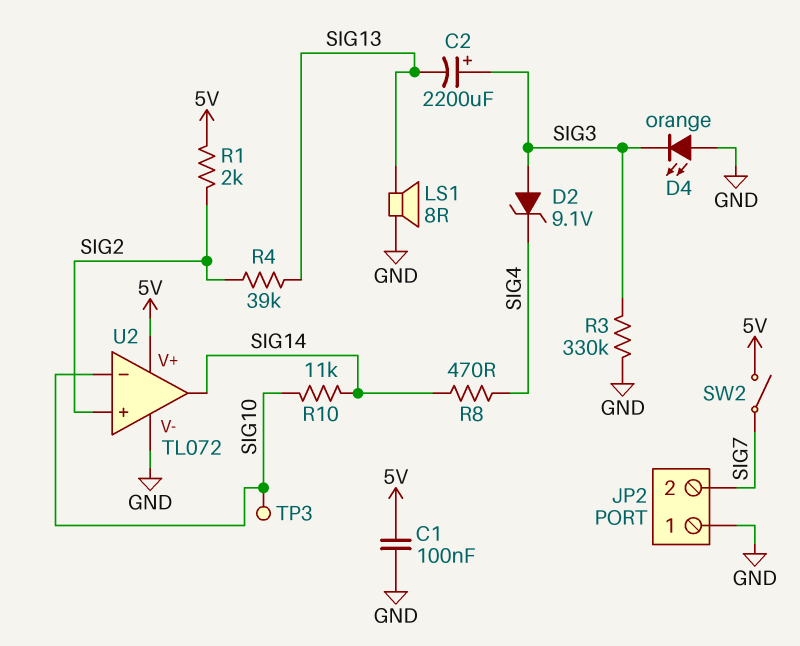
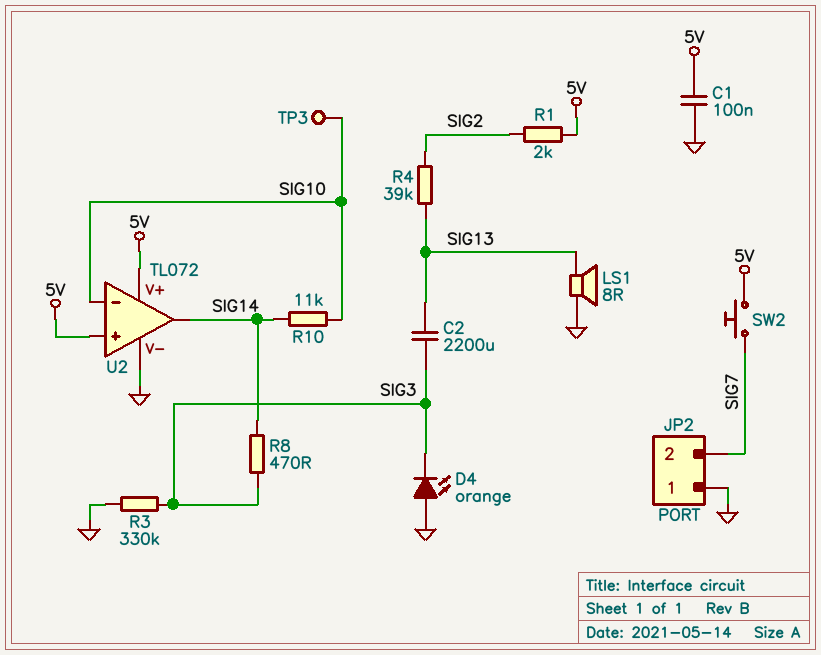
C2: 2200uF (plus SIG3, minus SIG13) -> 2200uF (SIG3, SIG13)
D2: zener 9.1V (A SIG3, K SIG4) -> none
R8: 470 (SIG4, SIG14) -> 470 (SIG3, SIG14)
SW2: switch (5V, SIG7) -> button (5V, SIG7)
U2 pin in+: SIG2 -> 5V

